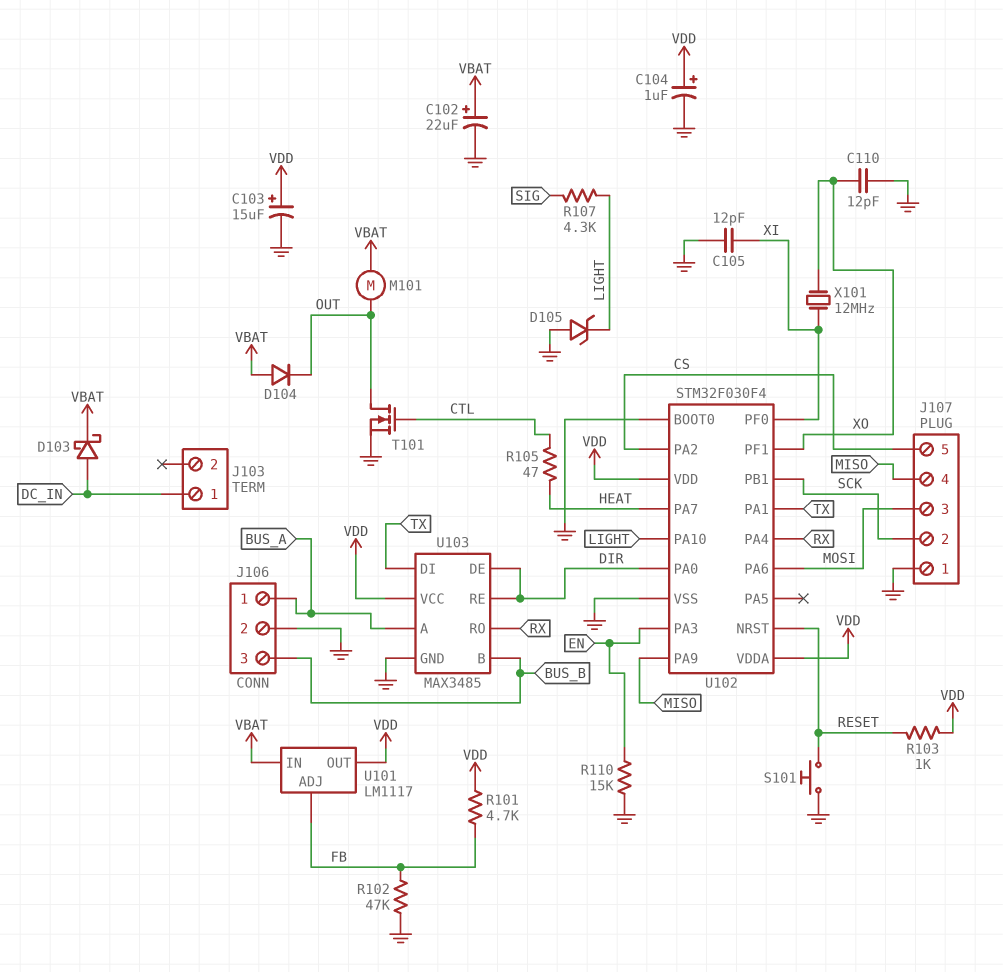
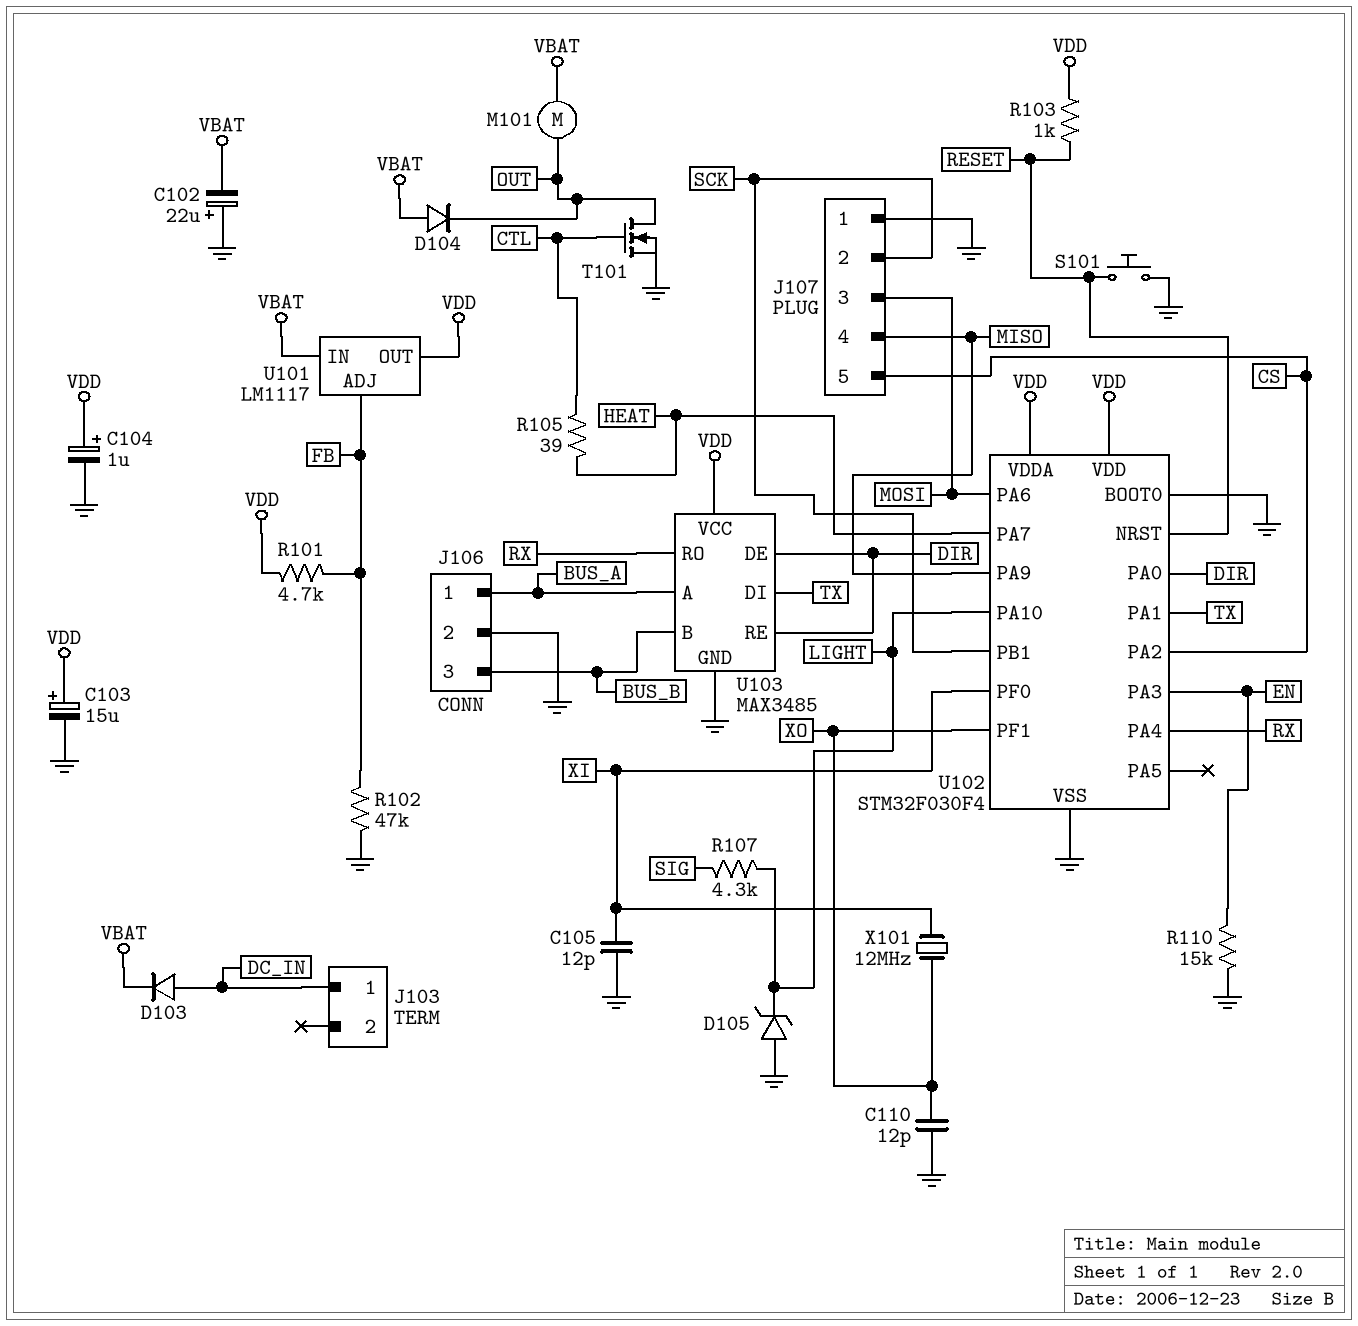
C102: 22uF (plus VBAT, minus GND) -> 22uF (plus GND, minus VBAT)
D103: schottky (A DC_IN, K VBAT) -> diode (A DC_IN, K VBAT)
R105: 47 (CTL, HEAT) -> 39 (CTL, HEAT)

